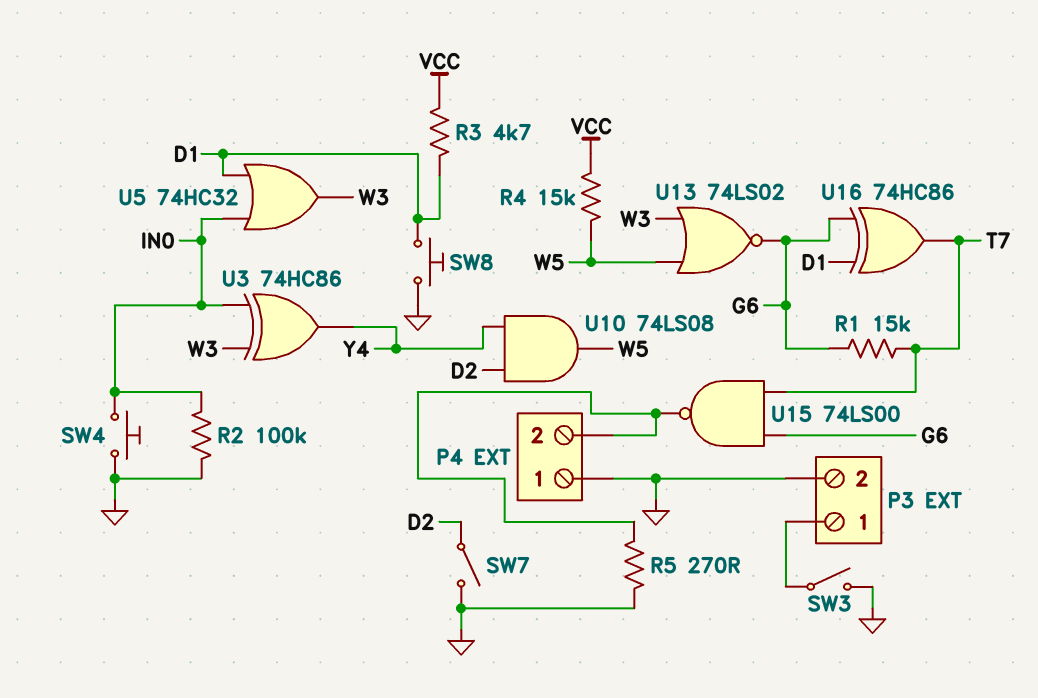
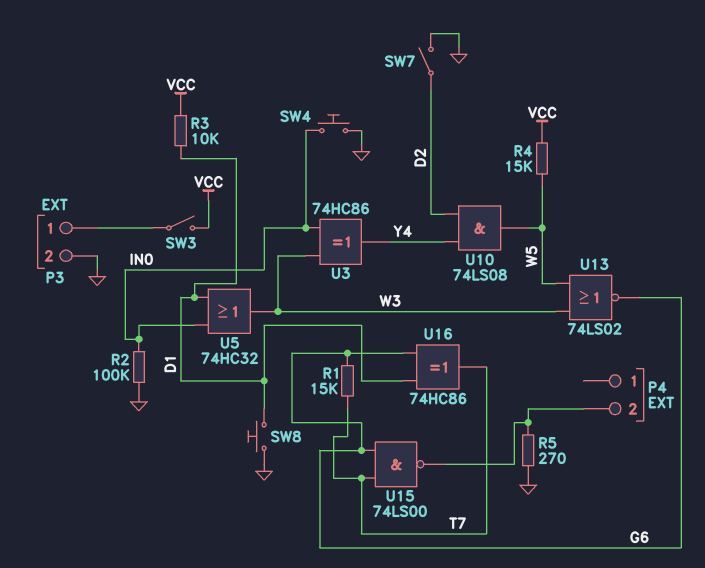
P4 pin 1: GND -> none
R3: 4.7k (D1, VCC) -> 10k (D1, VCC)
SW3: switch (GND, P3/1) -> switch (P3/1, VCC)

